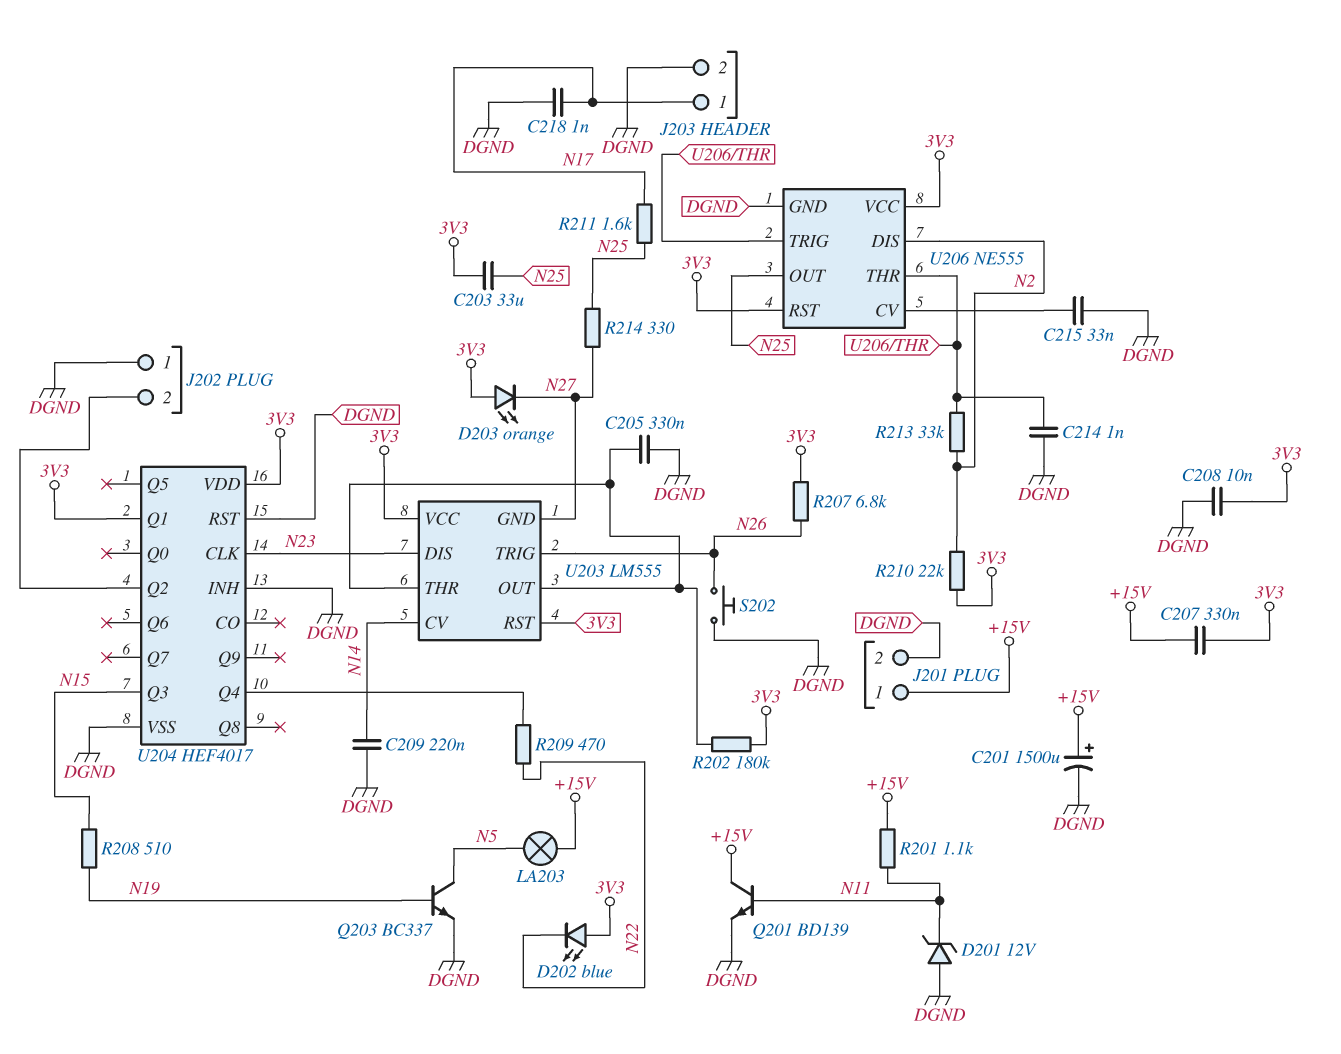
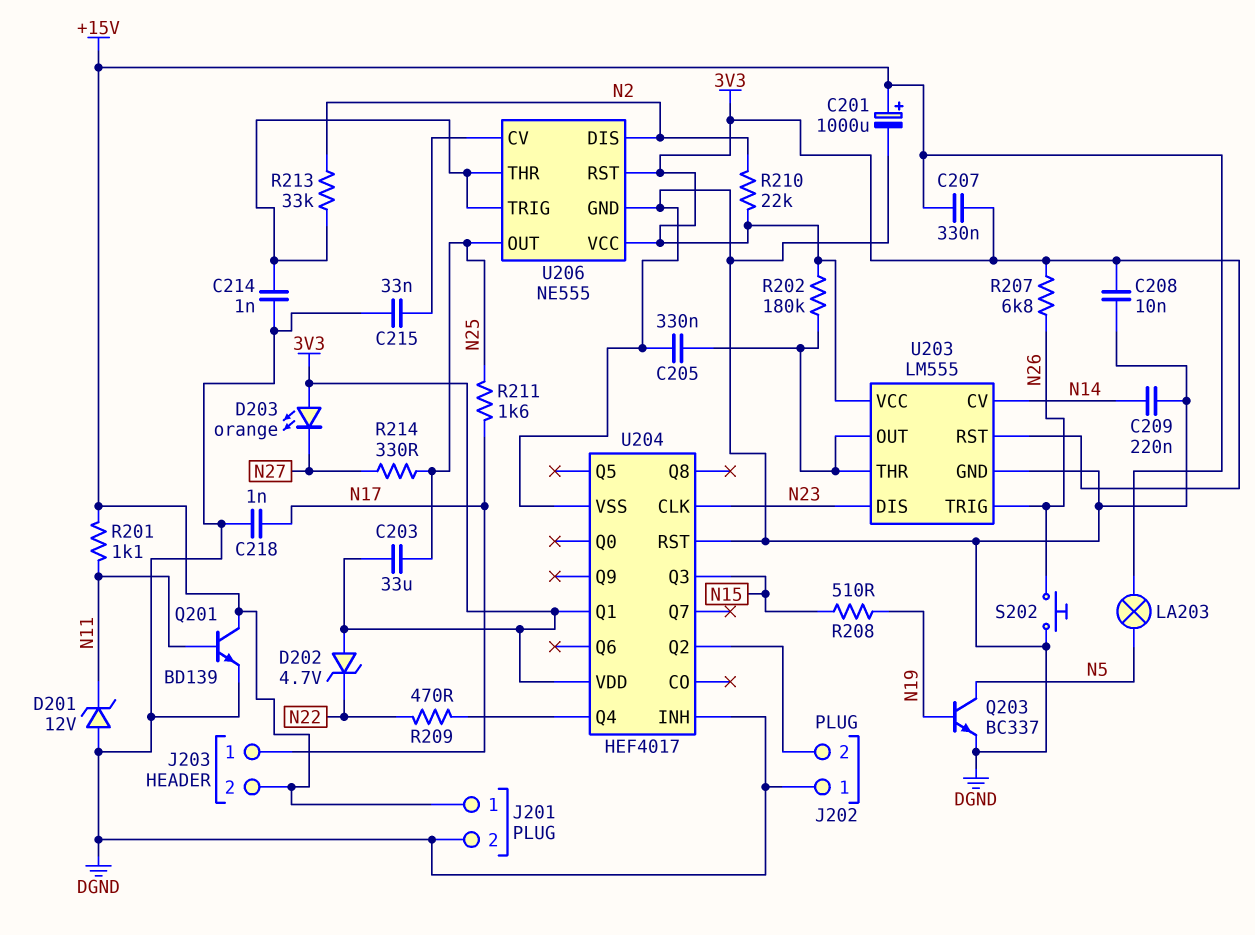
C201: 1500uF (plus +15V, minus DGND) -> 1000uF (plus +15V, minus DGND)
D202: LED blue (A 3V3, K N22) -> zener 4.7V (A 3V3, K N22)
J203 pin 2: DGND -> +15V
U203 pin GND: N27 -> DGND

